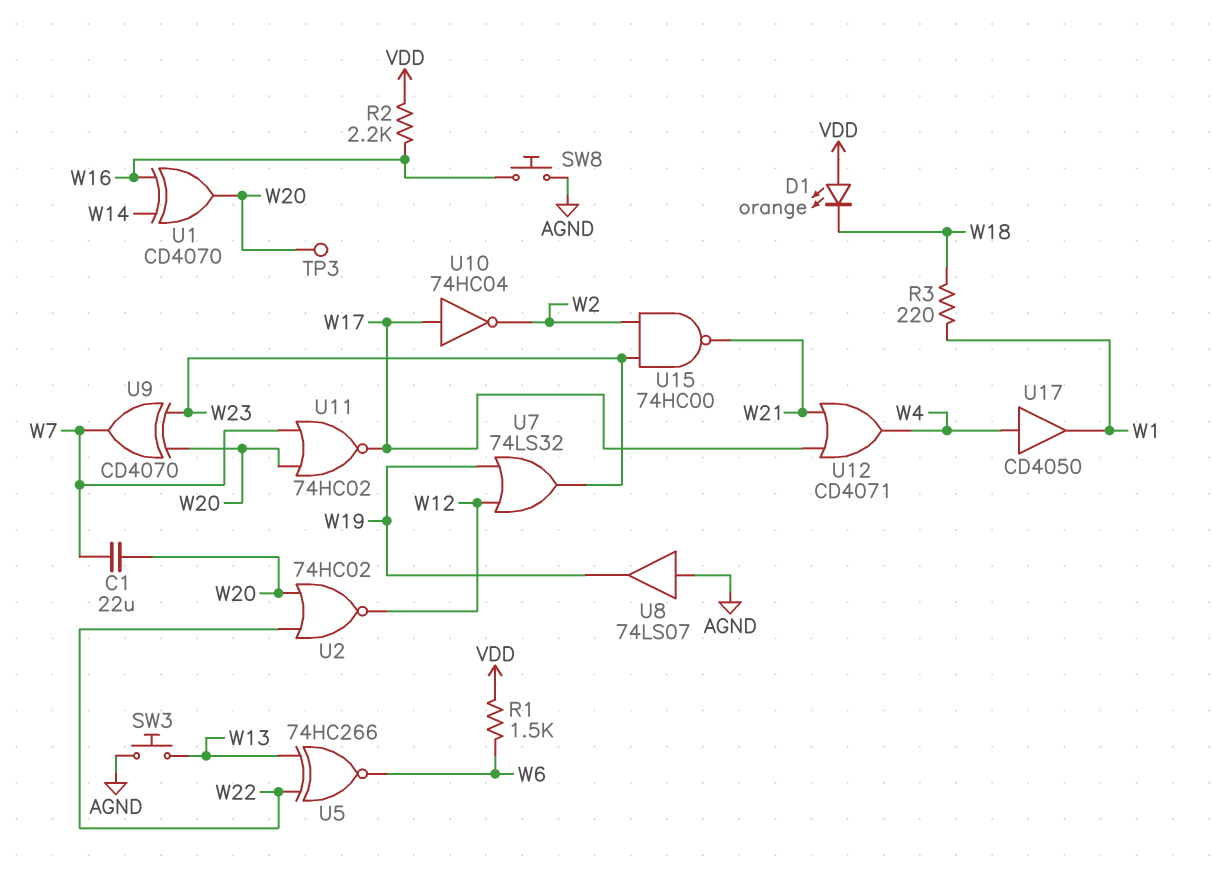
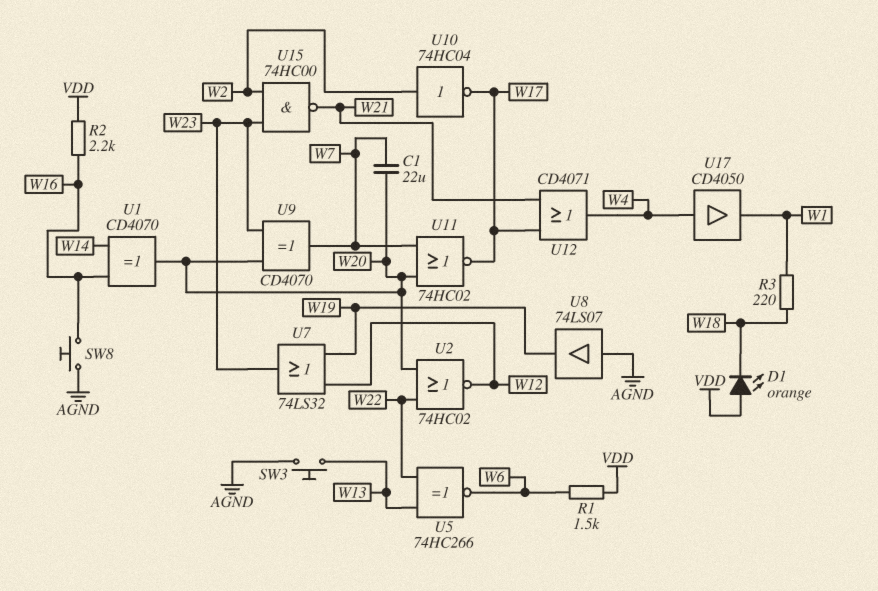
TP3: test point (W20) -> none
U10: NOT 74HC04 (in W17, out W2) -> NOT 74HC04 (in W2, out W17)

